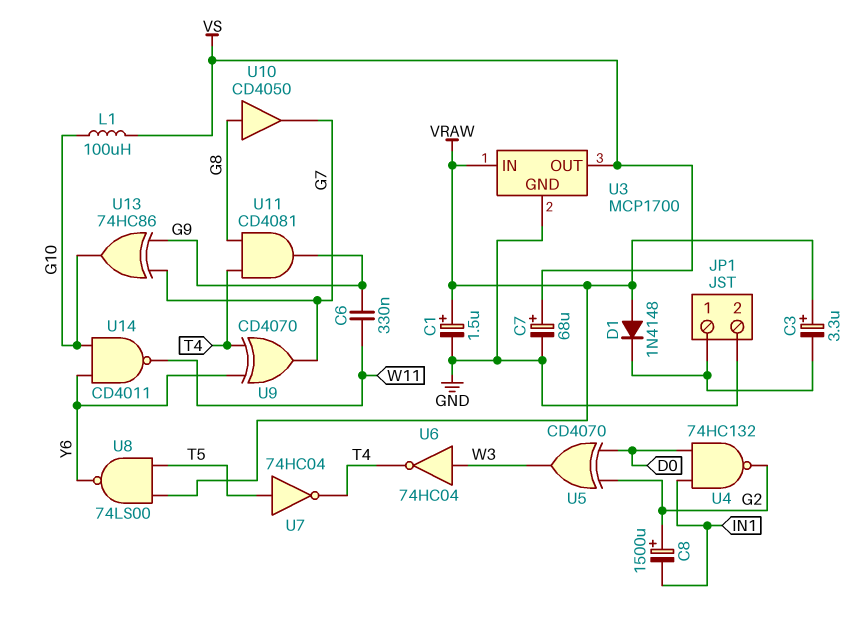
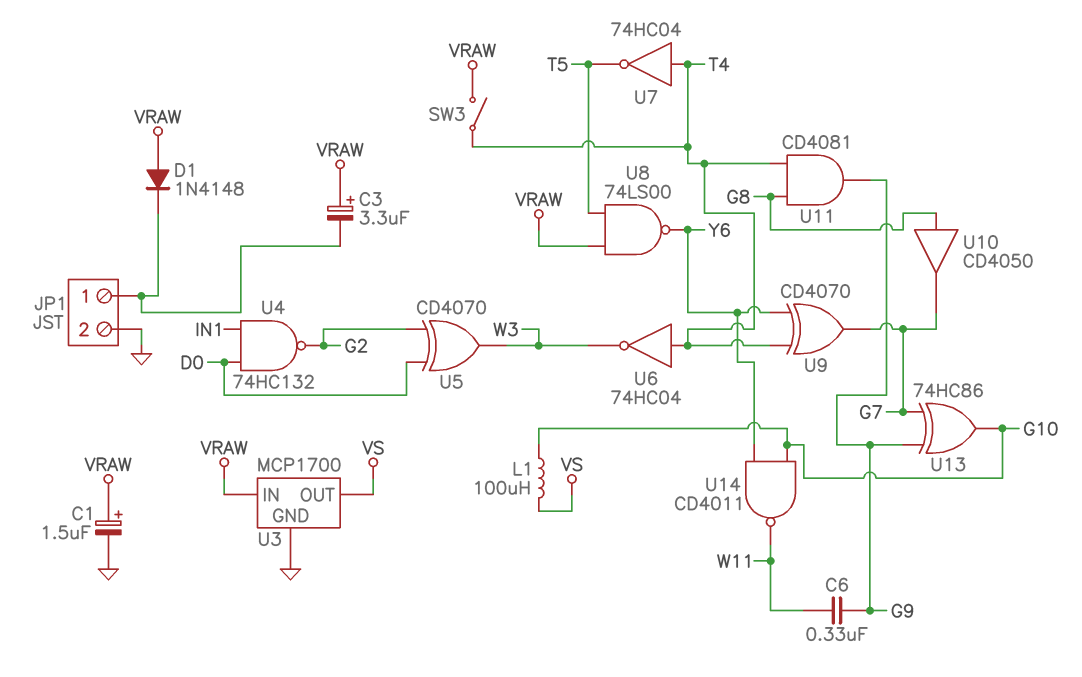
C7: 68uF (plus VS, minus GND) -> none
C8: 1500uF (plus G2, minus IN1) -> none
SW3: none -> switch (T4, VRAW)
U6: NOT 74HC04 (in W3, out T4) -> NOT 74HC04 (in T4, out W3)
U7: NOT 74HC04 (in T5, out T4) -> NOT 74HC04 (in T4, out T5)

